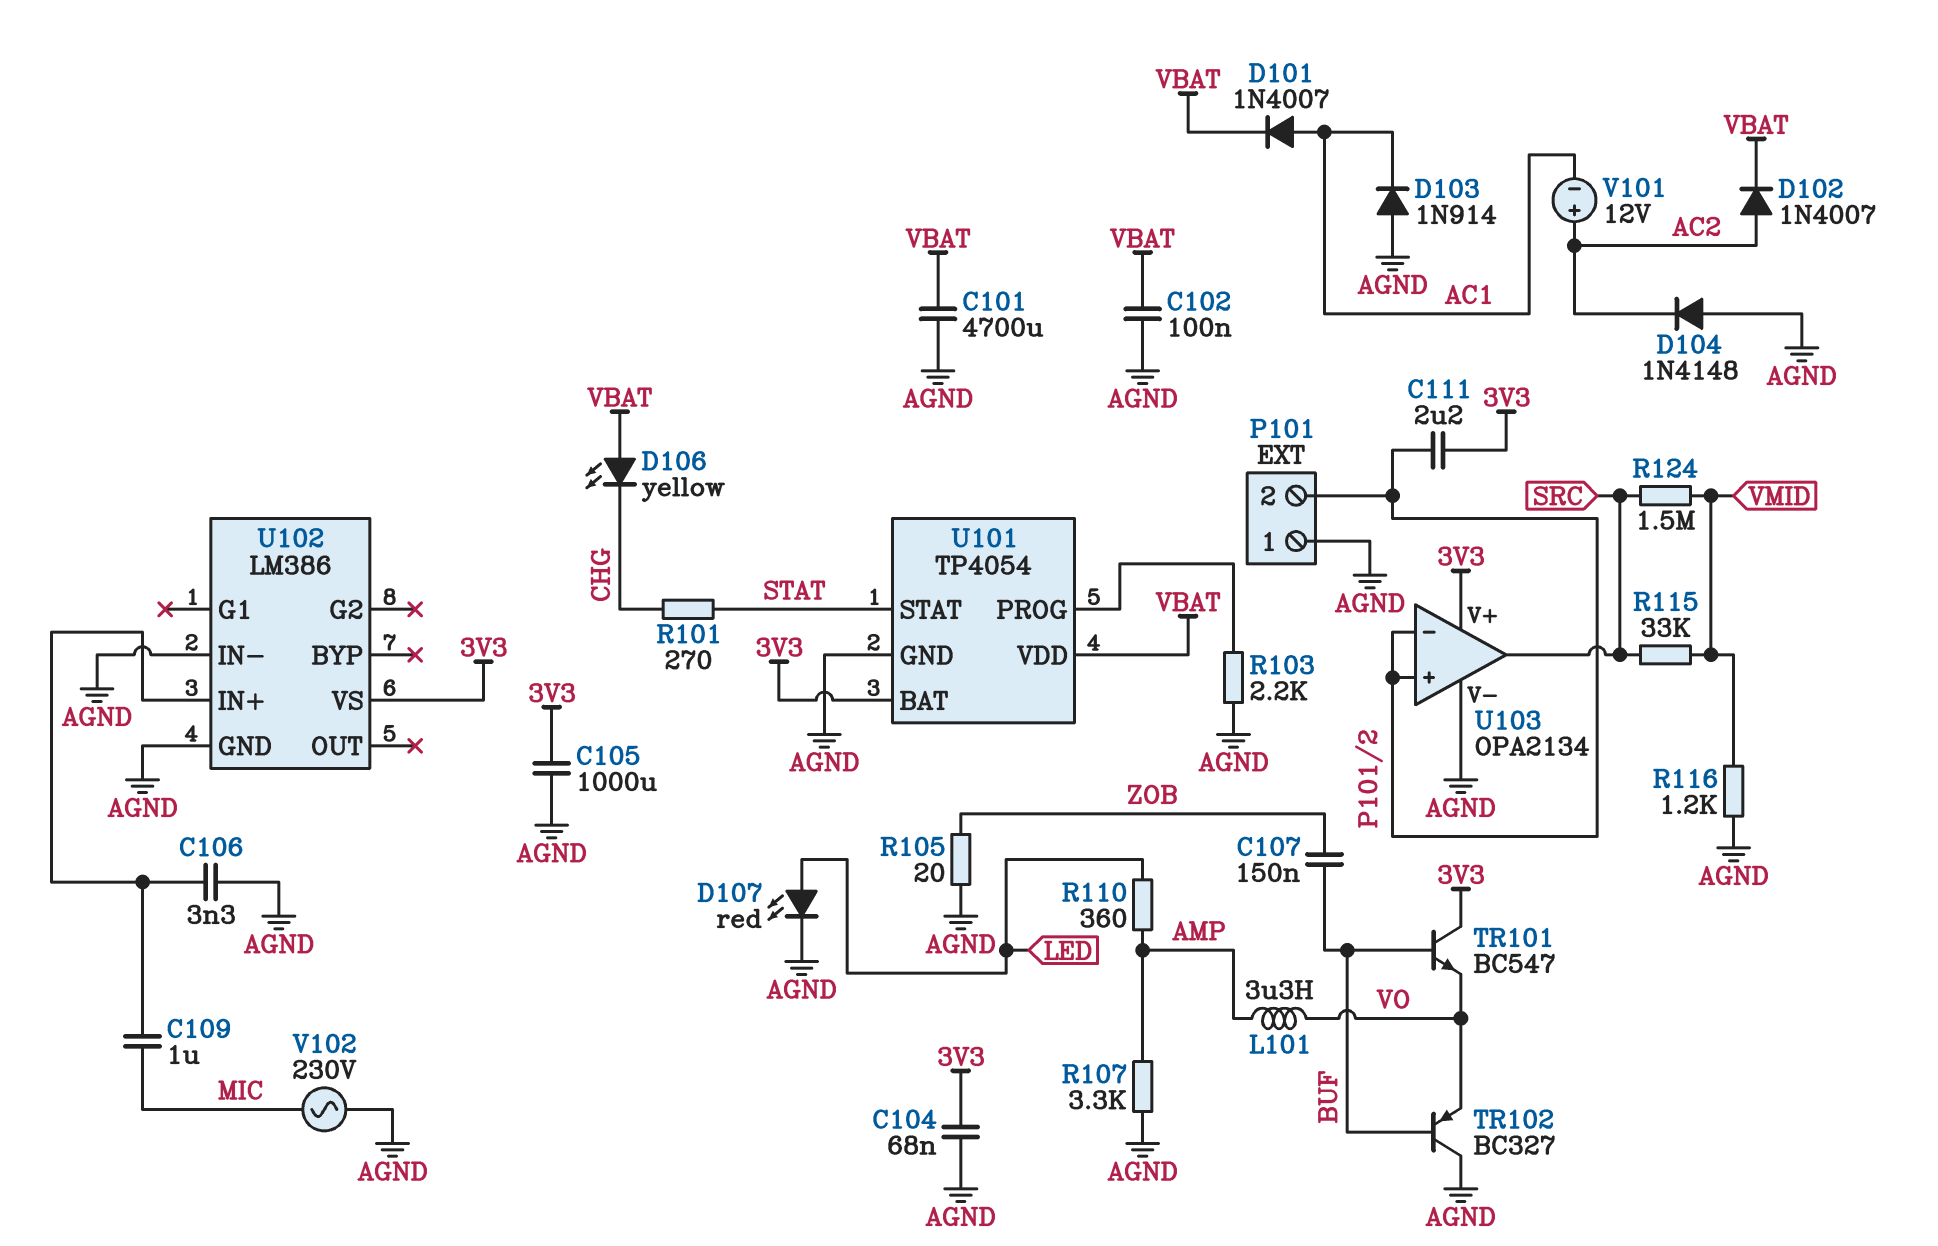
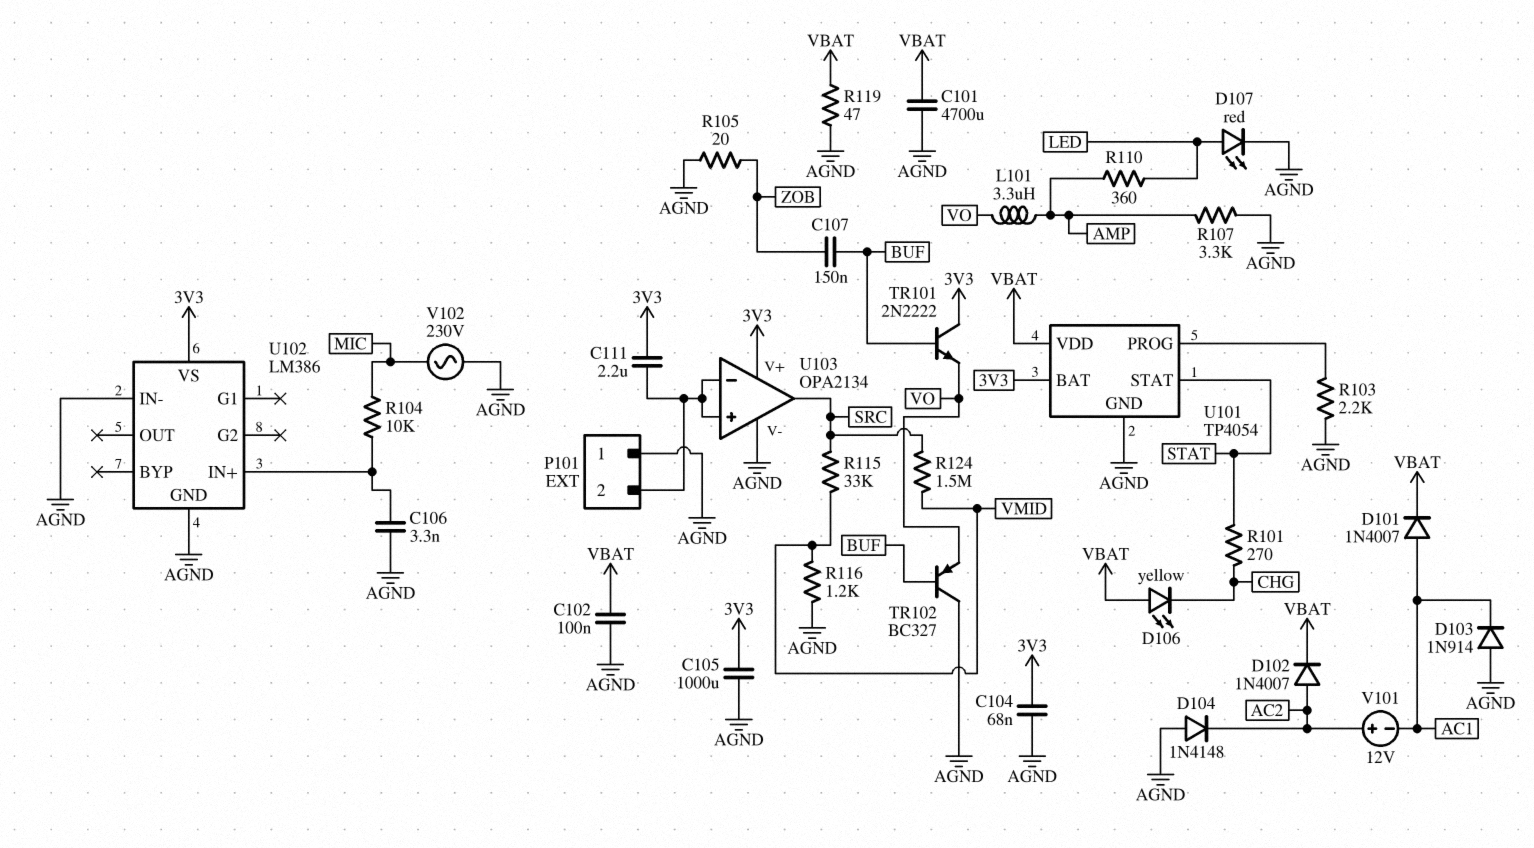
C109: 1uF (MIC, U102/IN+) -> none
R104: none -> 10k (MIC, U102/IN+)
R119: none -> 47 (AGND, VBAT)
TR101: NPN BC547 (B BUF, C 3V3, E VO) -> NPN 2N2222 (B BUF, C 3V3, E VO)

